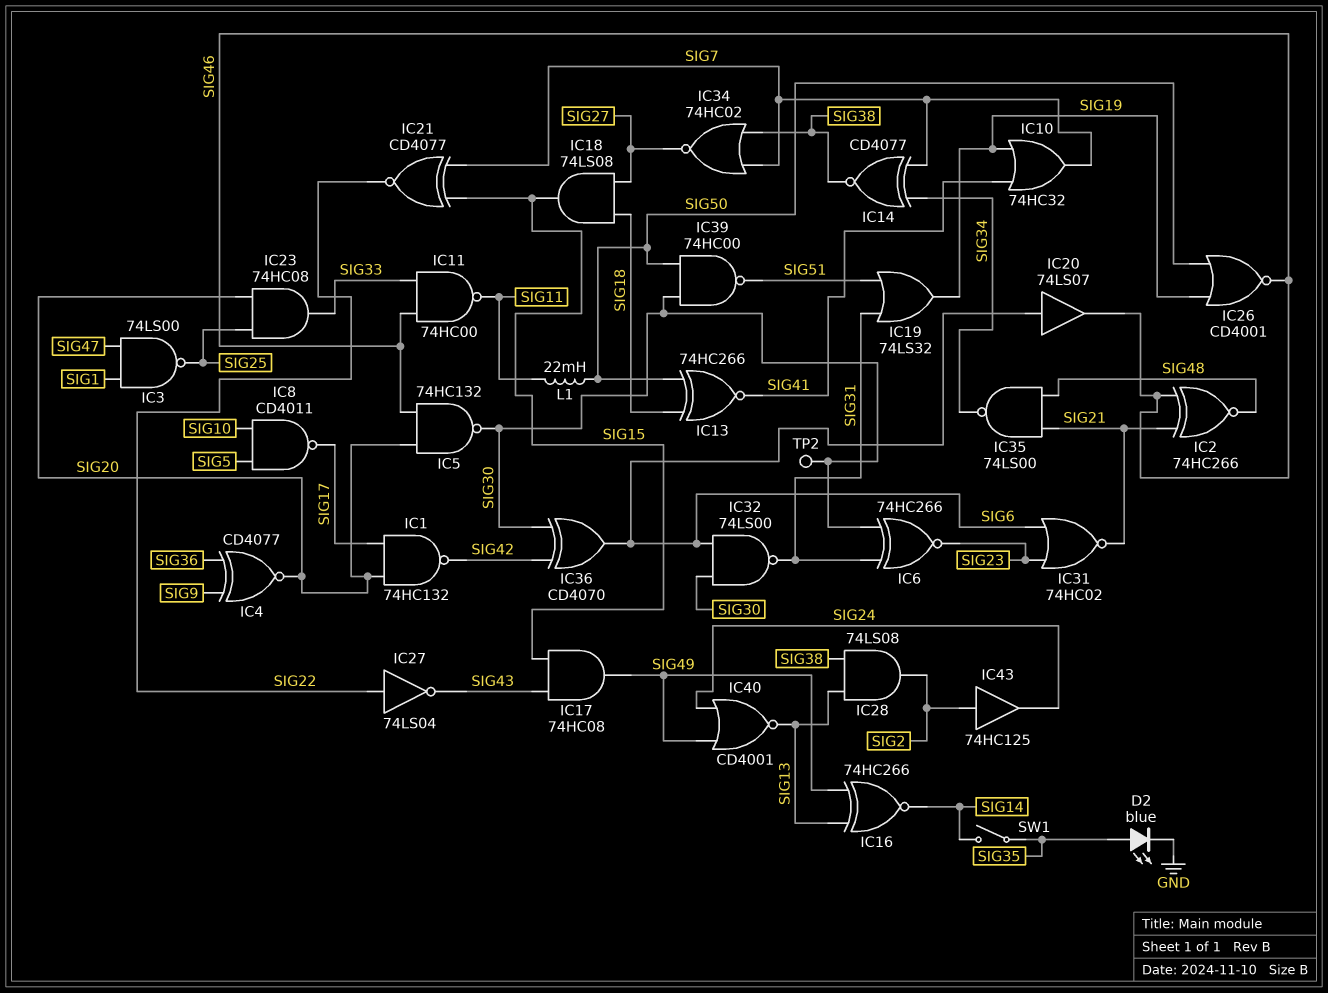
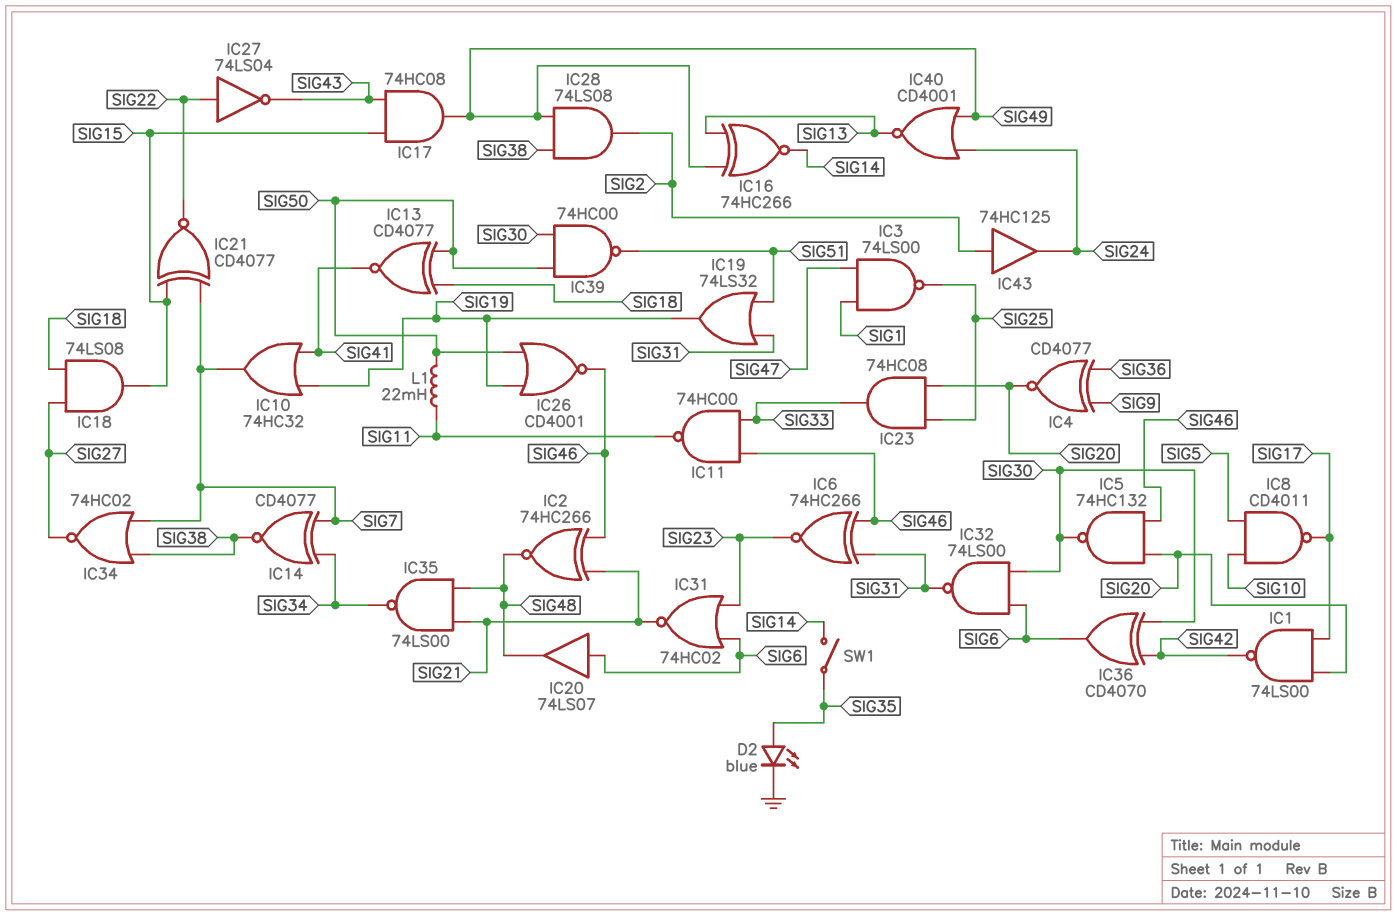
IC1: NAND 74HC132 (in SIG17, in SIG20, out SIG42) -> NAND 74LS00 (in SIG17, in SIG20, out SIG42)
IC6: XNOR 74HC266 (in SIG30, in SIG31, out SIG23) -> XNOR 74HC266 (in SIG31, in SIG46, out SIG23)
IC13: XNOR 74HC266 (in SIG18, in SIG50, out SIG41) -> XNOR CD4077 (in SIG18, in SIG50, out SIG41)
IC20: buffer 74LS07 (in SIG6, out SIG46) -> buffer 74LS07 (in SIG6, out SIG48)
IC28: AND 74LS08 (in SIG13, in SIG38, out SIG2) -> AND 74LS08 (in SIG38, in SIG49, out SIG2)
TP2: test point (SIG30) -> none

